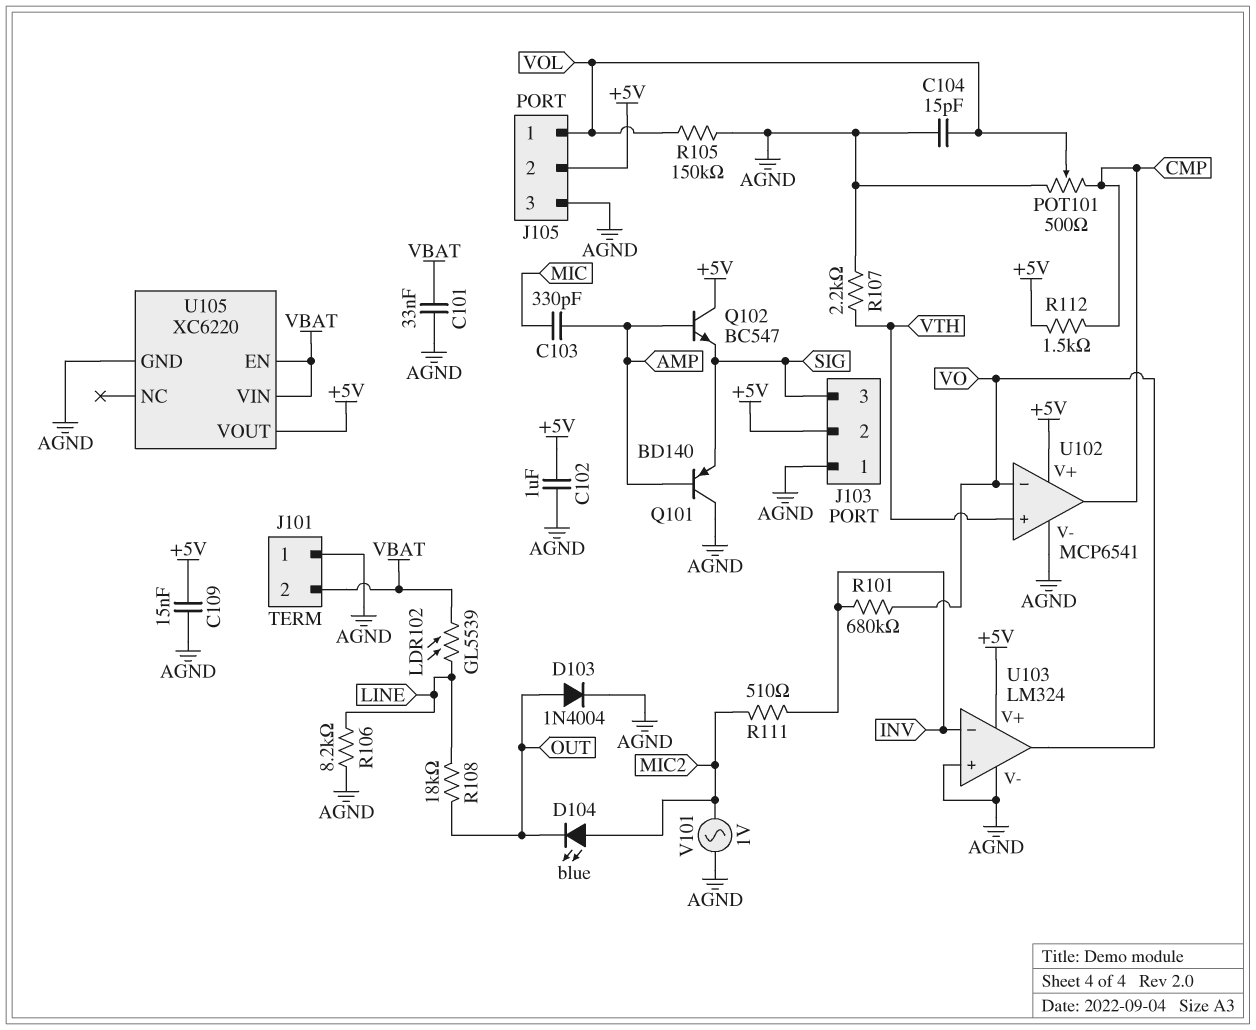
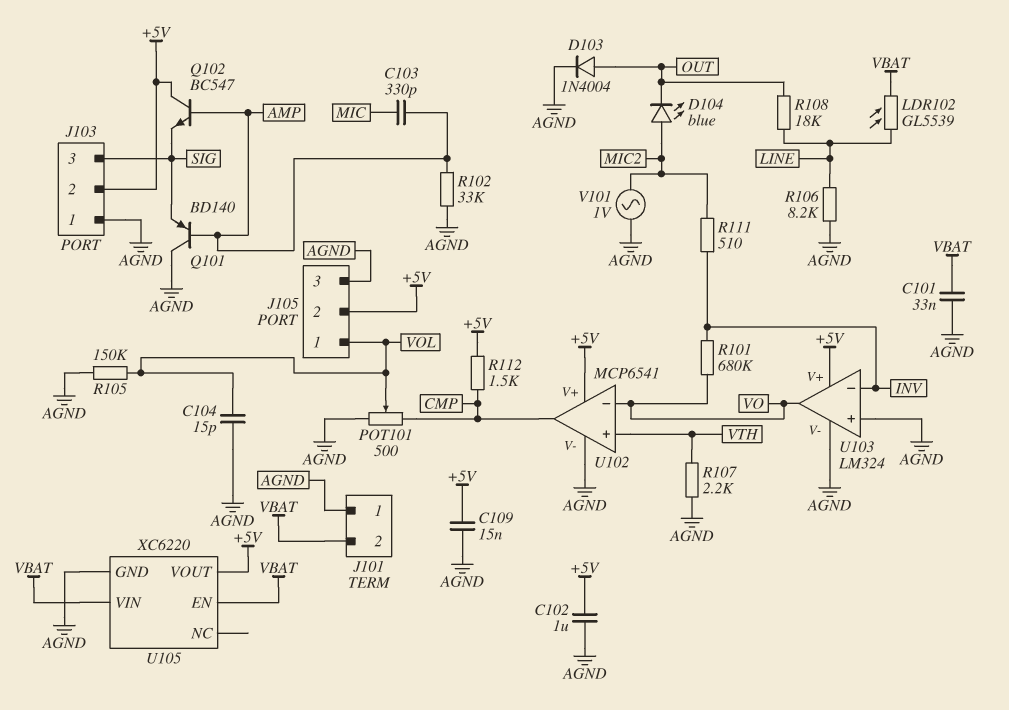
R102: none -> 33k (AGND, AMP)

